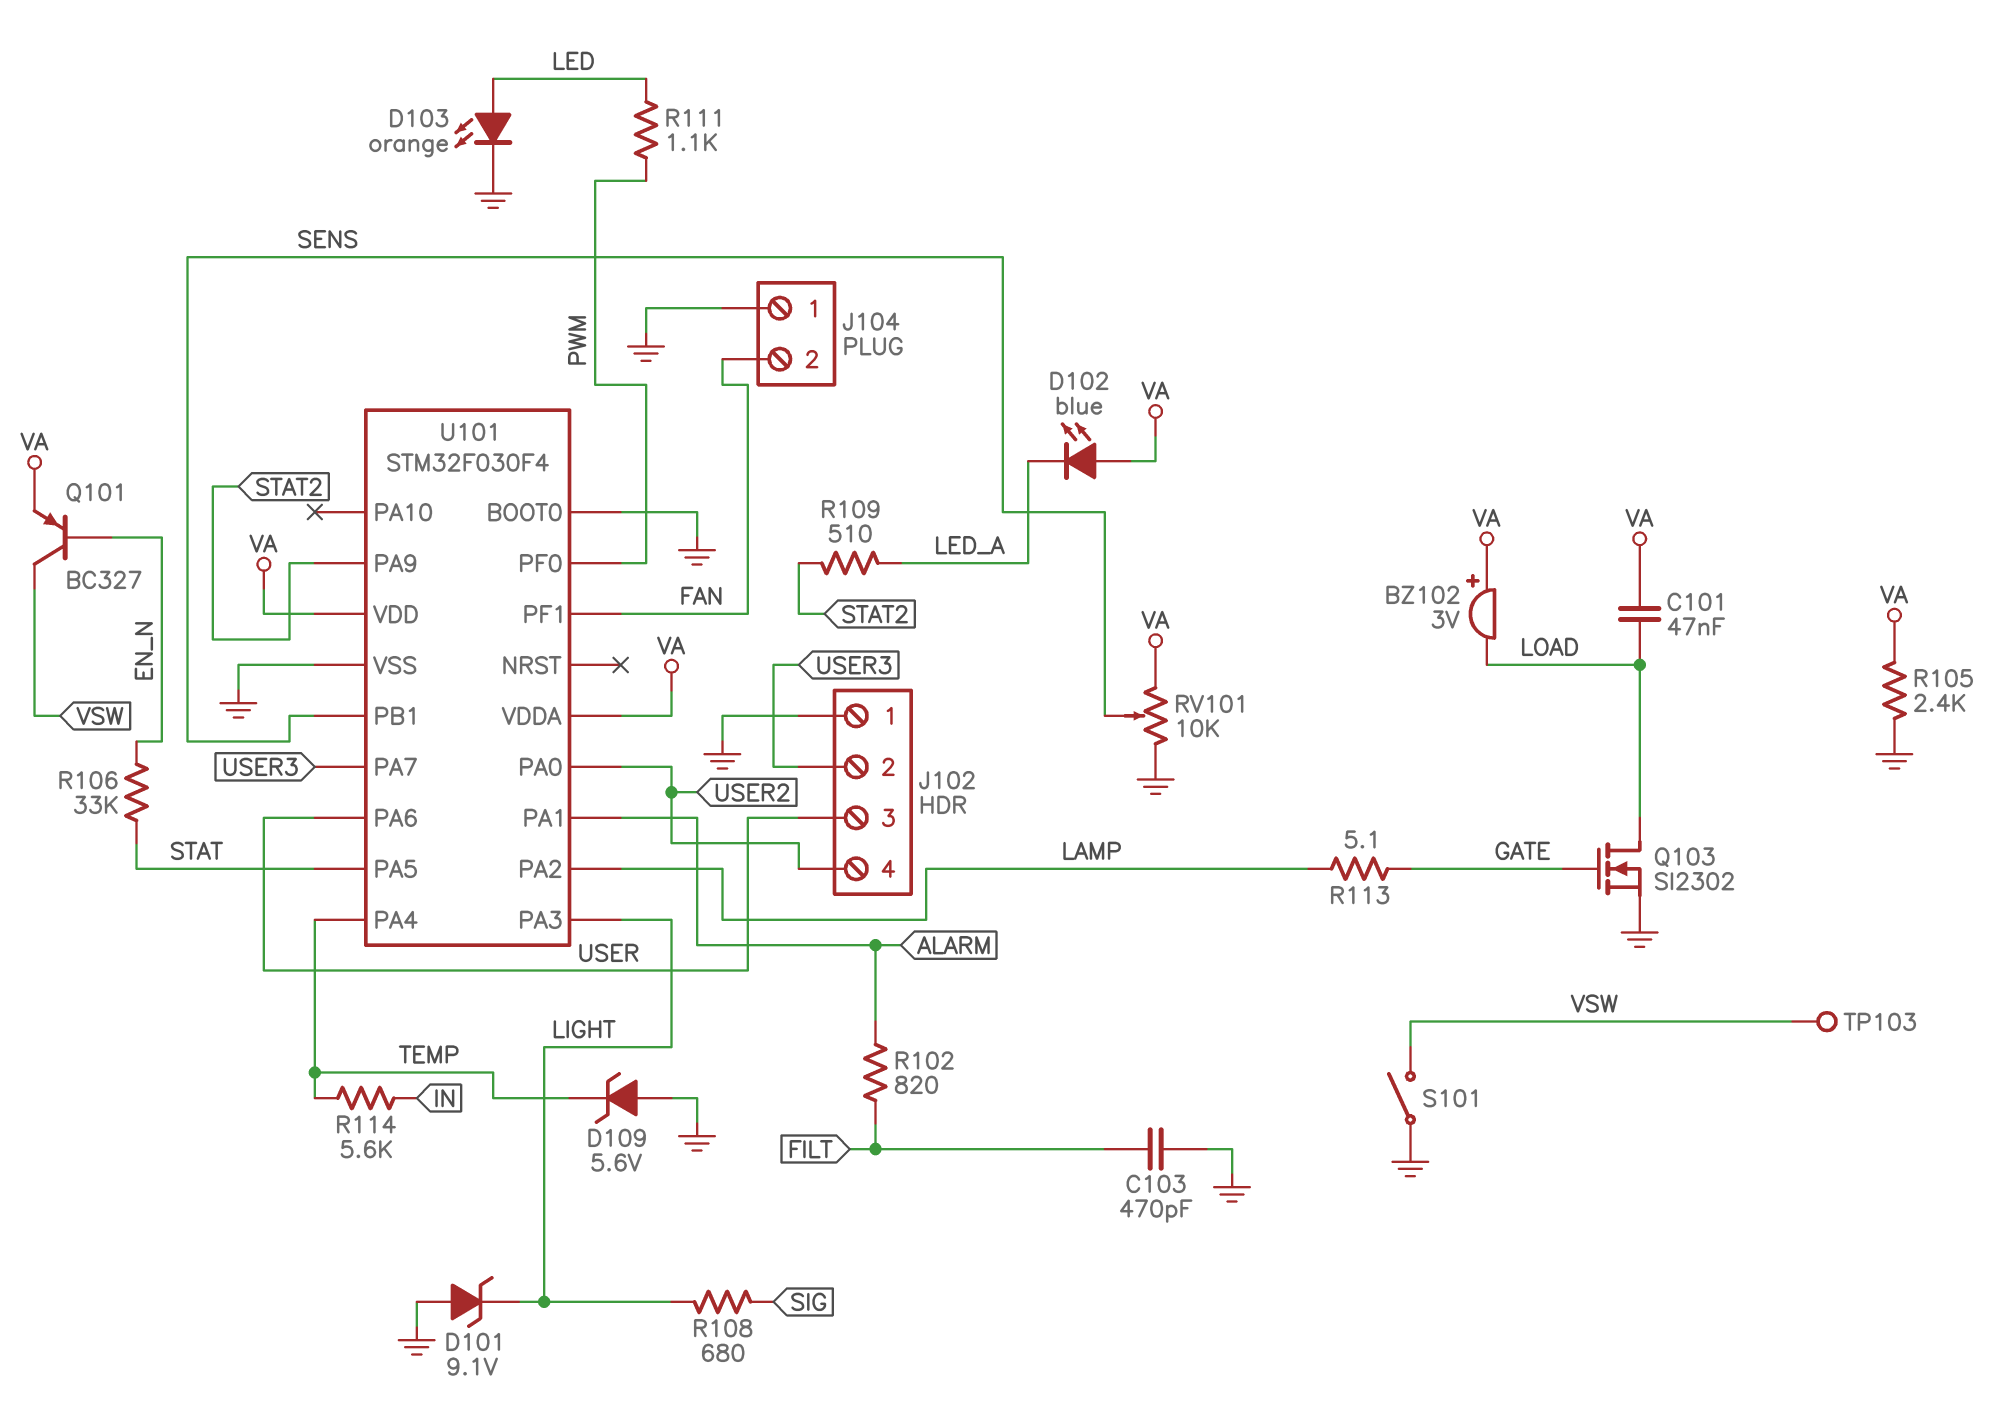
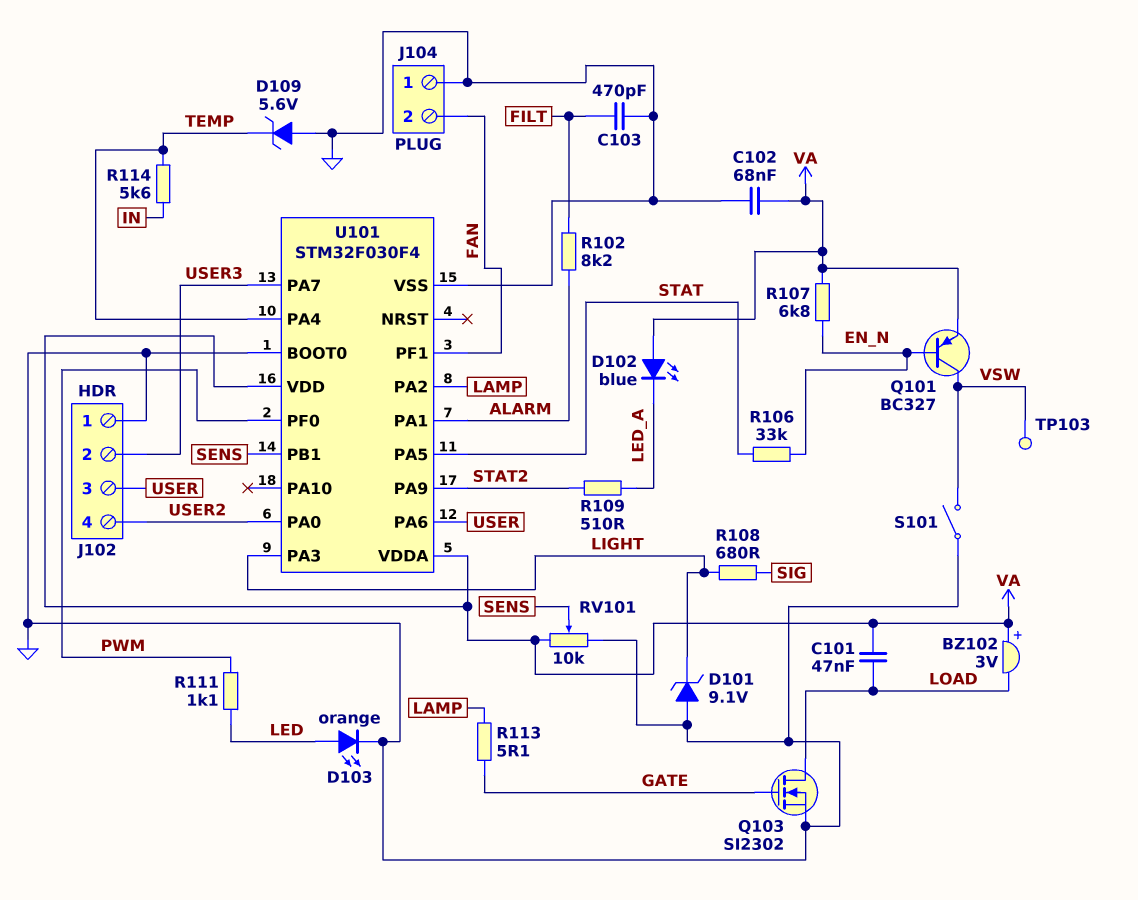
C102: none -> 68nF (GND, VA)
R102: 820 (ALARM, FILT) -> 8.2k (ALARM, FILT)
R105: 2.4k (GND, VA) -> none
R107: none -> 6.8k (EN_N, VA)

